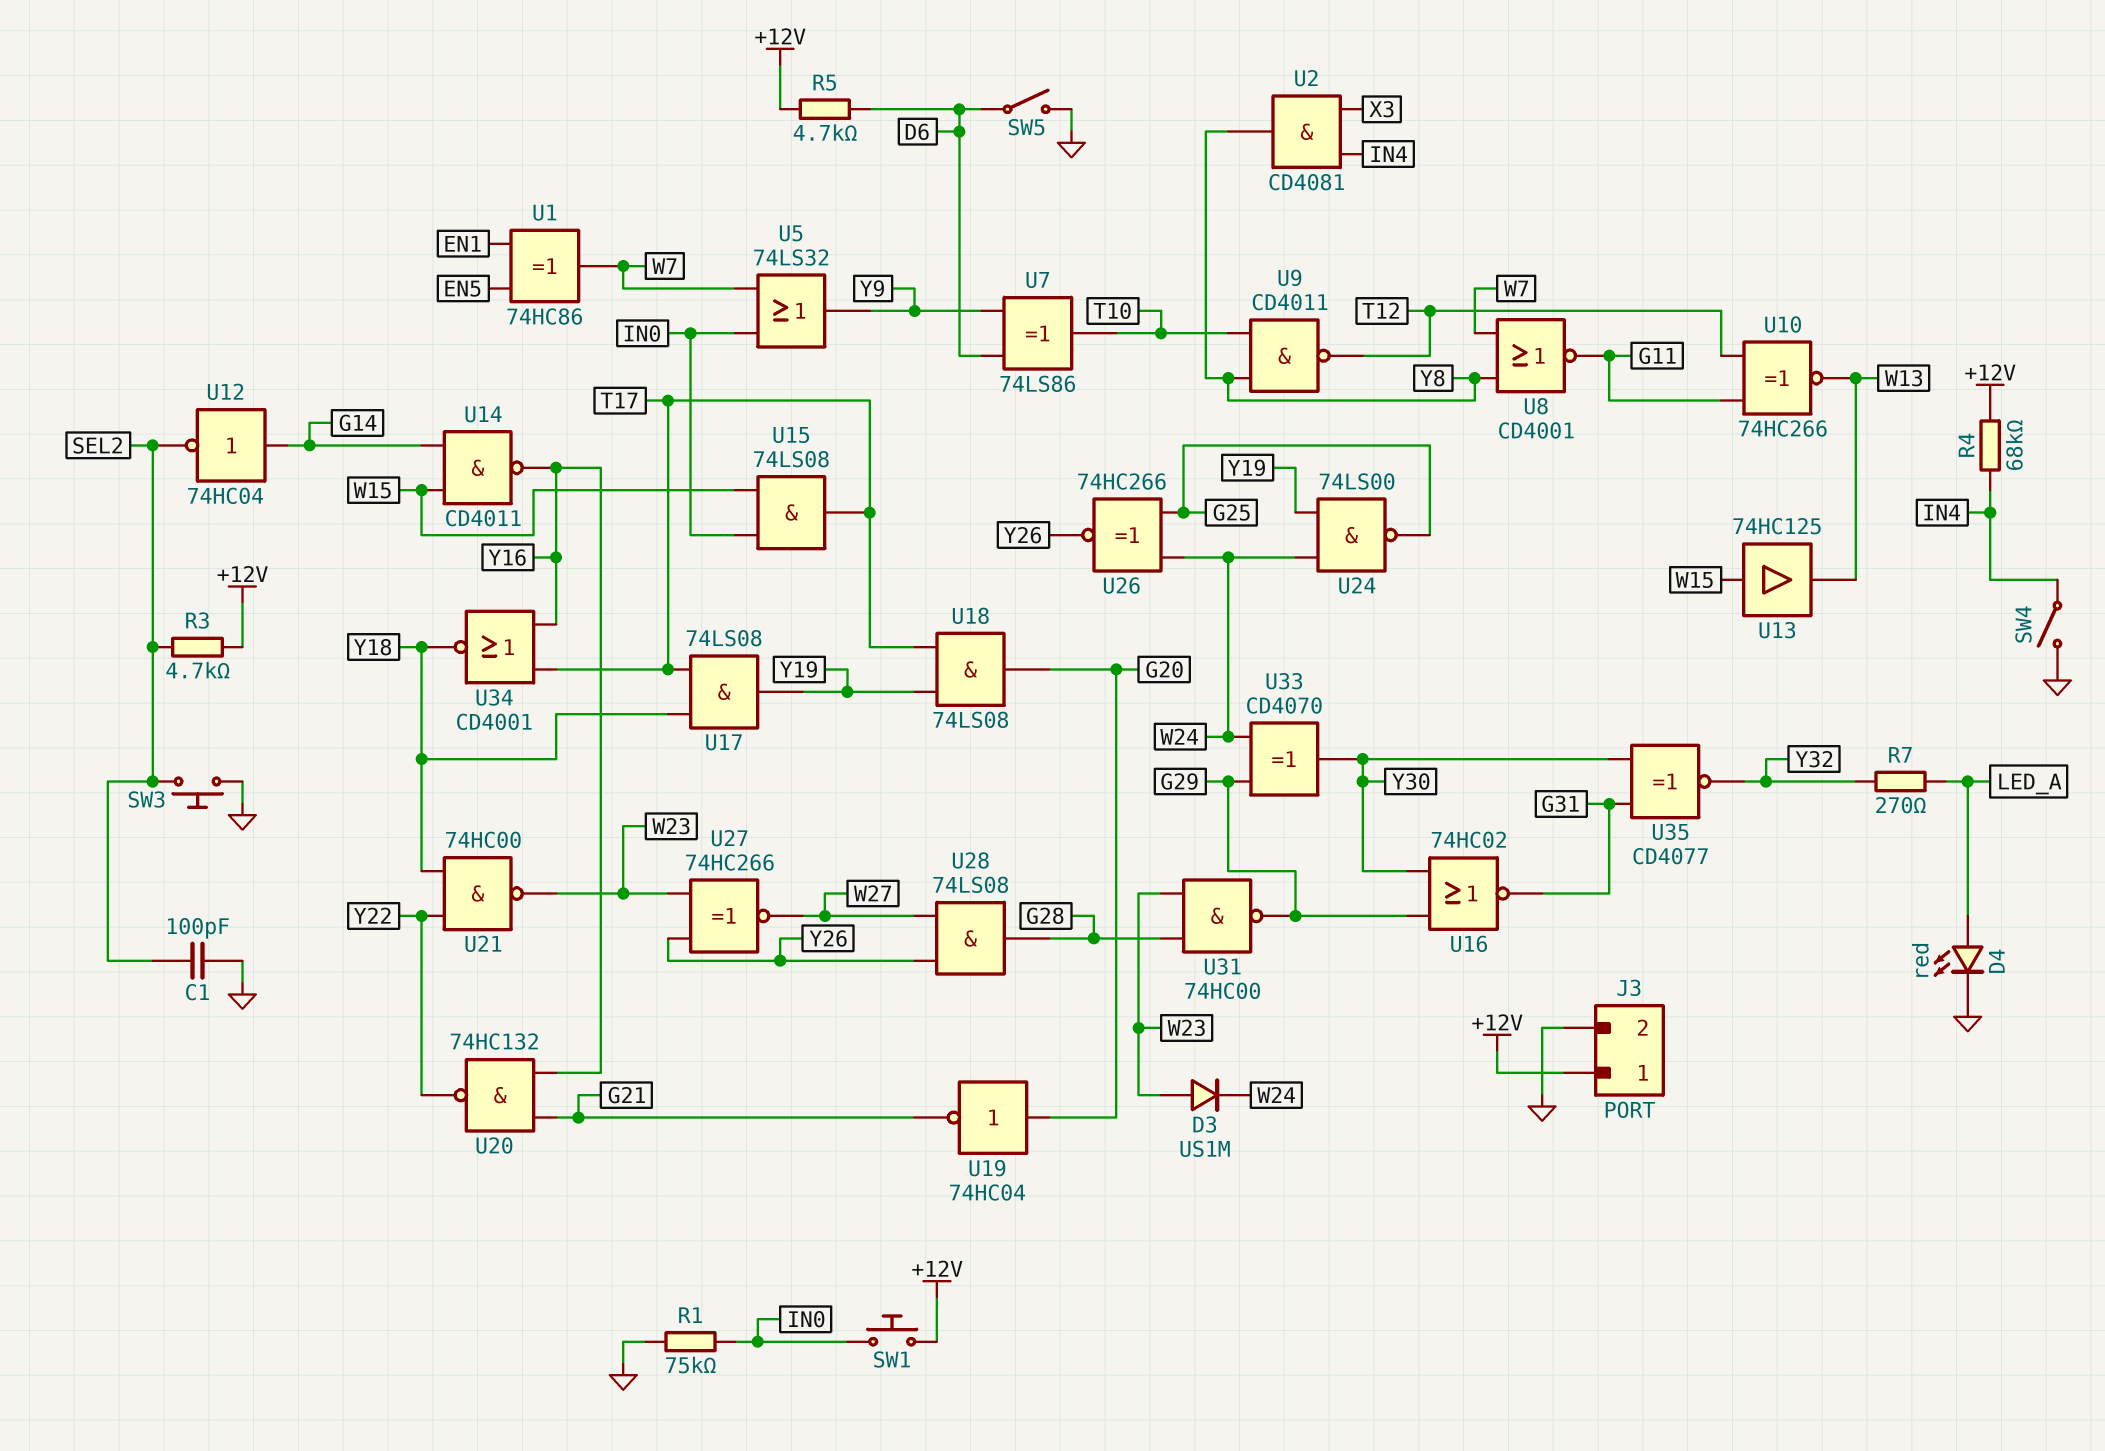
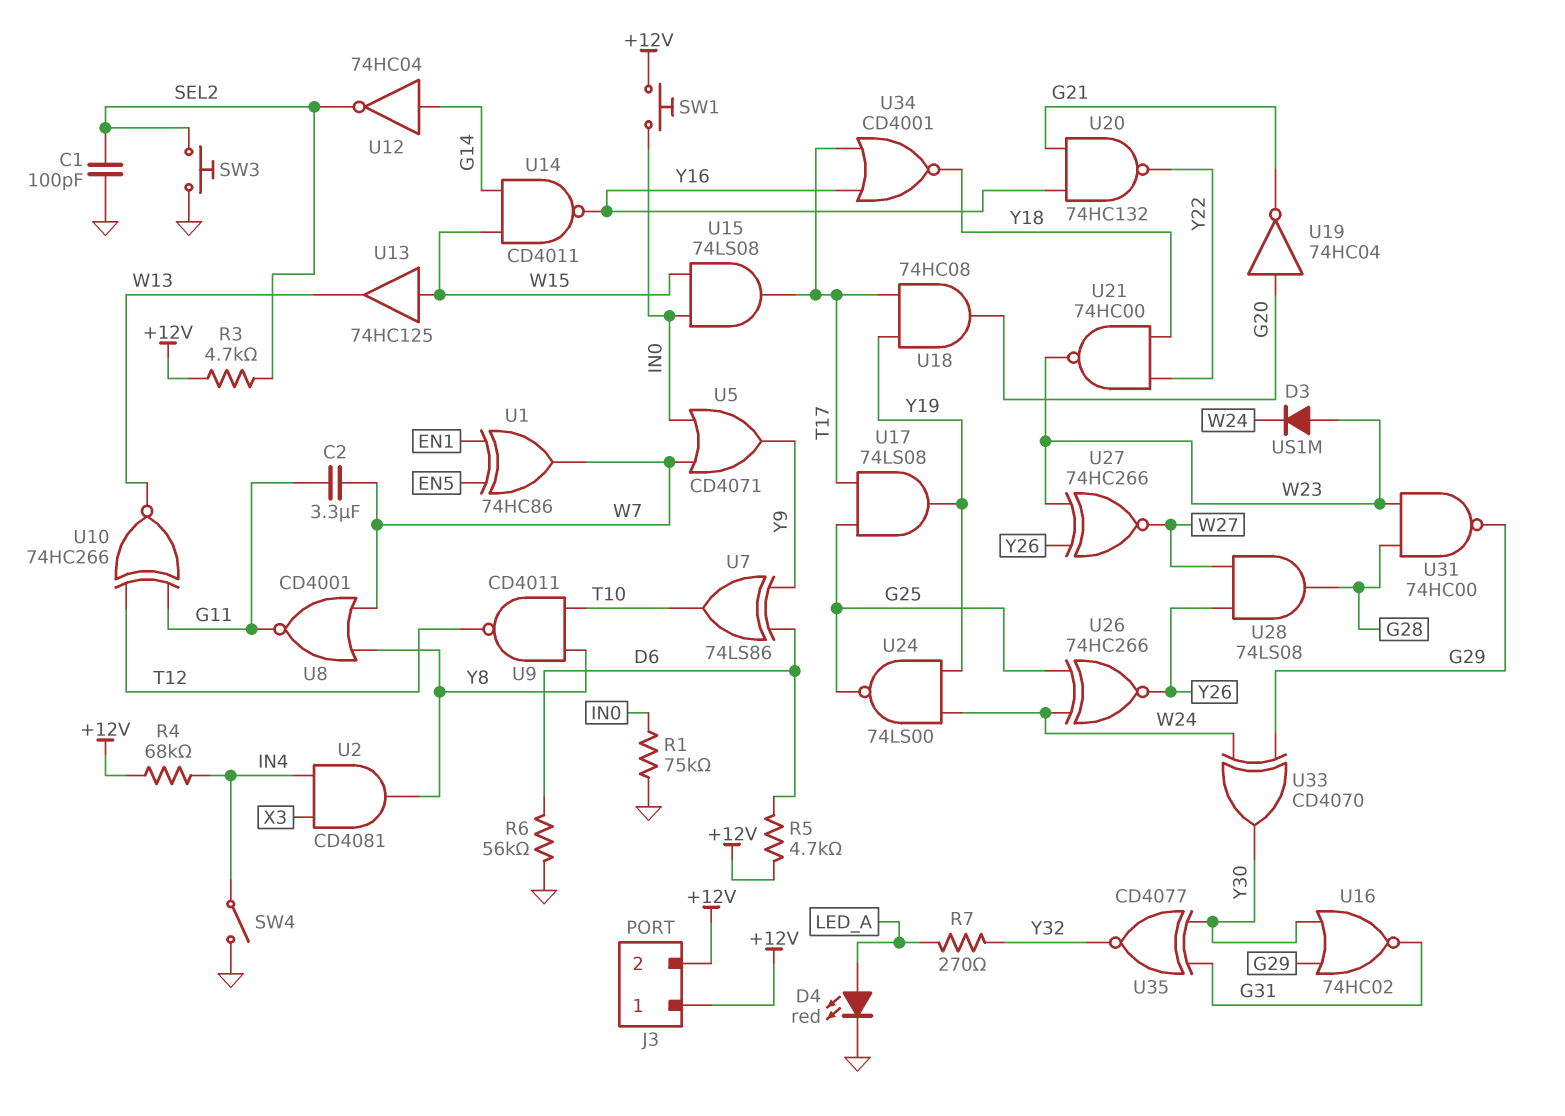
C2: none -> 3.3uF (G11, W7)
J3 pin 2: GND -> +12V
R6: none -> 56k (D6, GND)
SW5: switch (D6, GND) -> none
U5: OR 74LS32 (in IN0, in W7, out Y9) -> OR CD4071 (in IN0, in W7, out Y9)
U17: AND 74LS08 (in T17, in Y18, out Y19) -> AND 74LS08 (in G25, in T17, out Y19)
U18: AND 74LS08 (in T17, in Y19, out G20) -> AND 74HC08 (in T17, in Y19, out G20)

